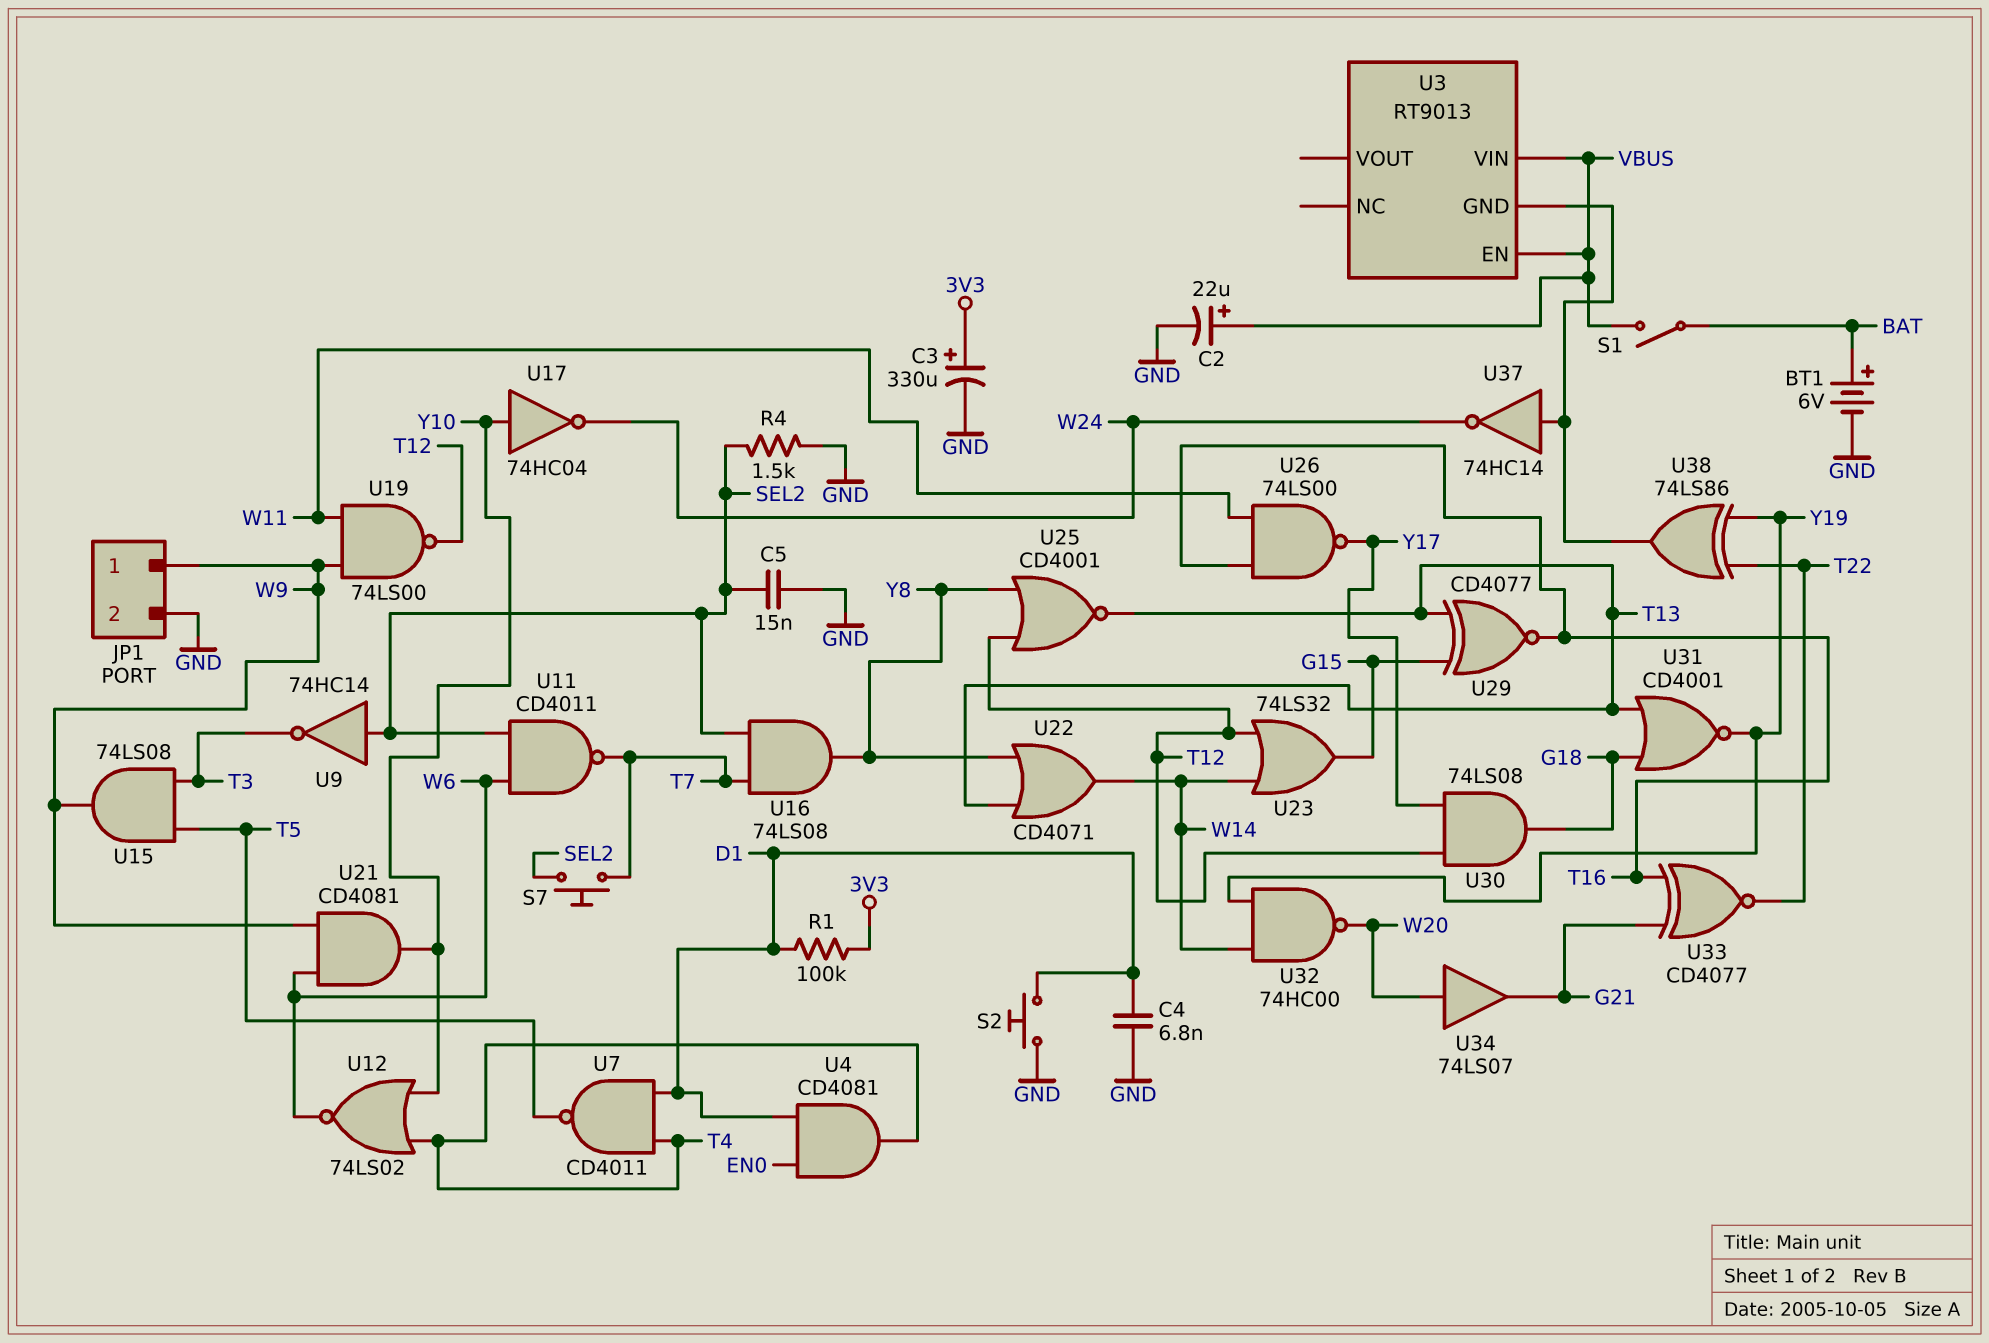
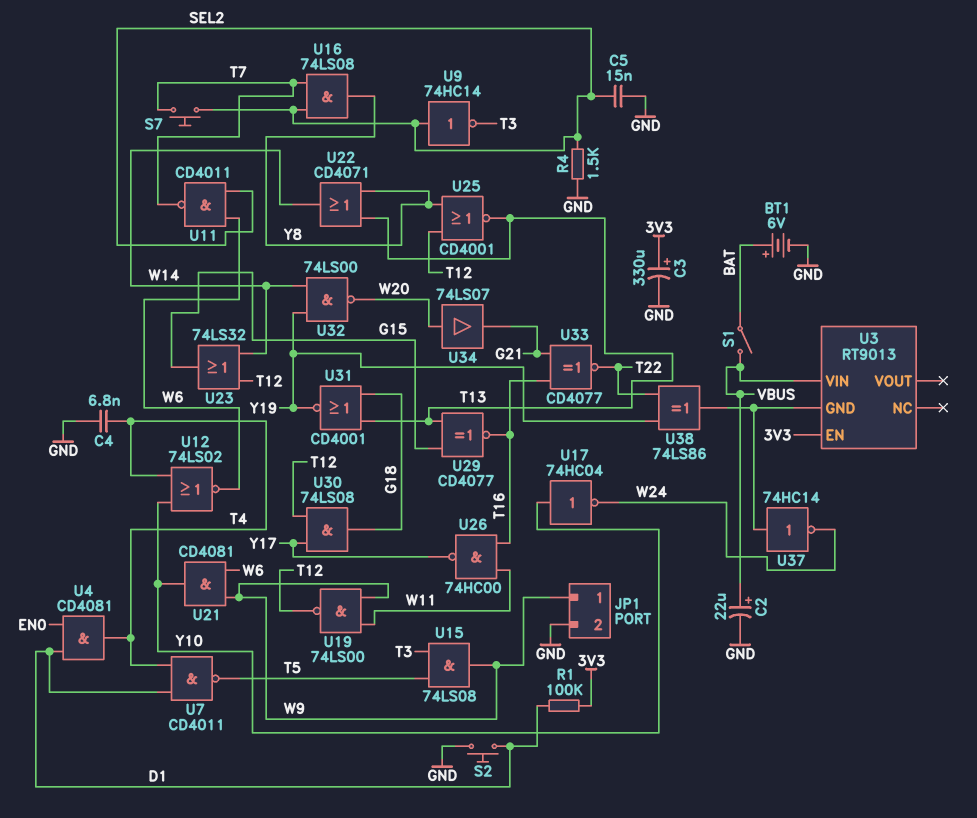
C4: 6.8nF (D1, GND) -> 6.8nF (GND, T4)
U3 pin EN: VBUS -> 3V3
U26: NAND 74LS00 (in T16, in W11, out Y17) -> NAND 74HC00 (in T16, in W11, out Y17)
U32: NAND 74HC00 (in W14, in Y19, out W20) -> NAND 74LS00 (in W14, in Y19, out W20)

